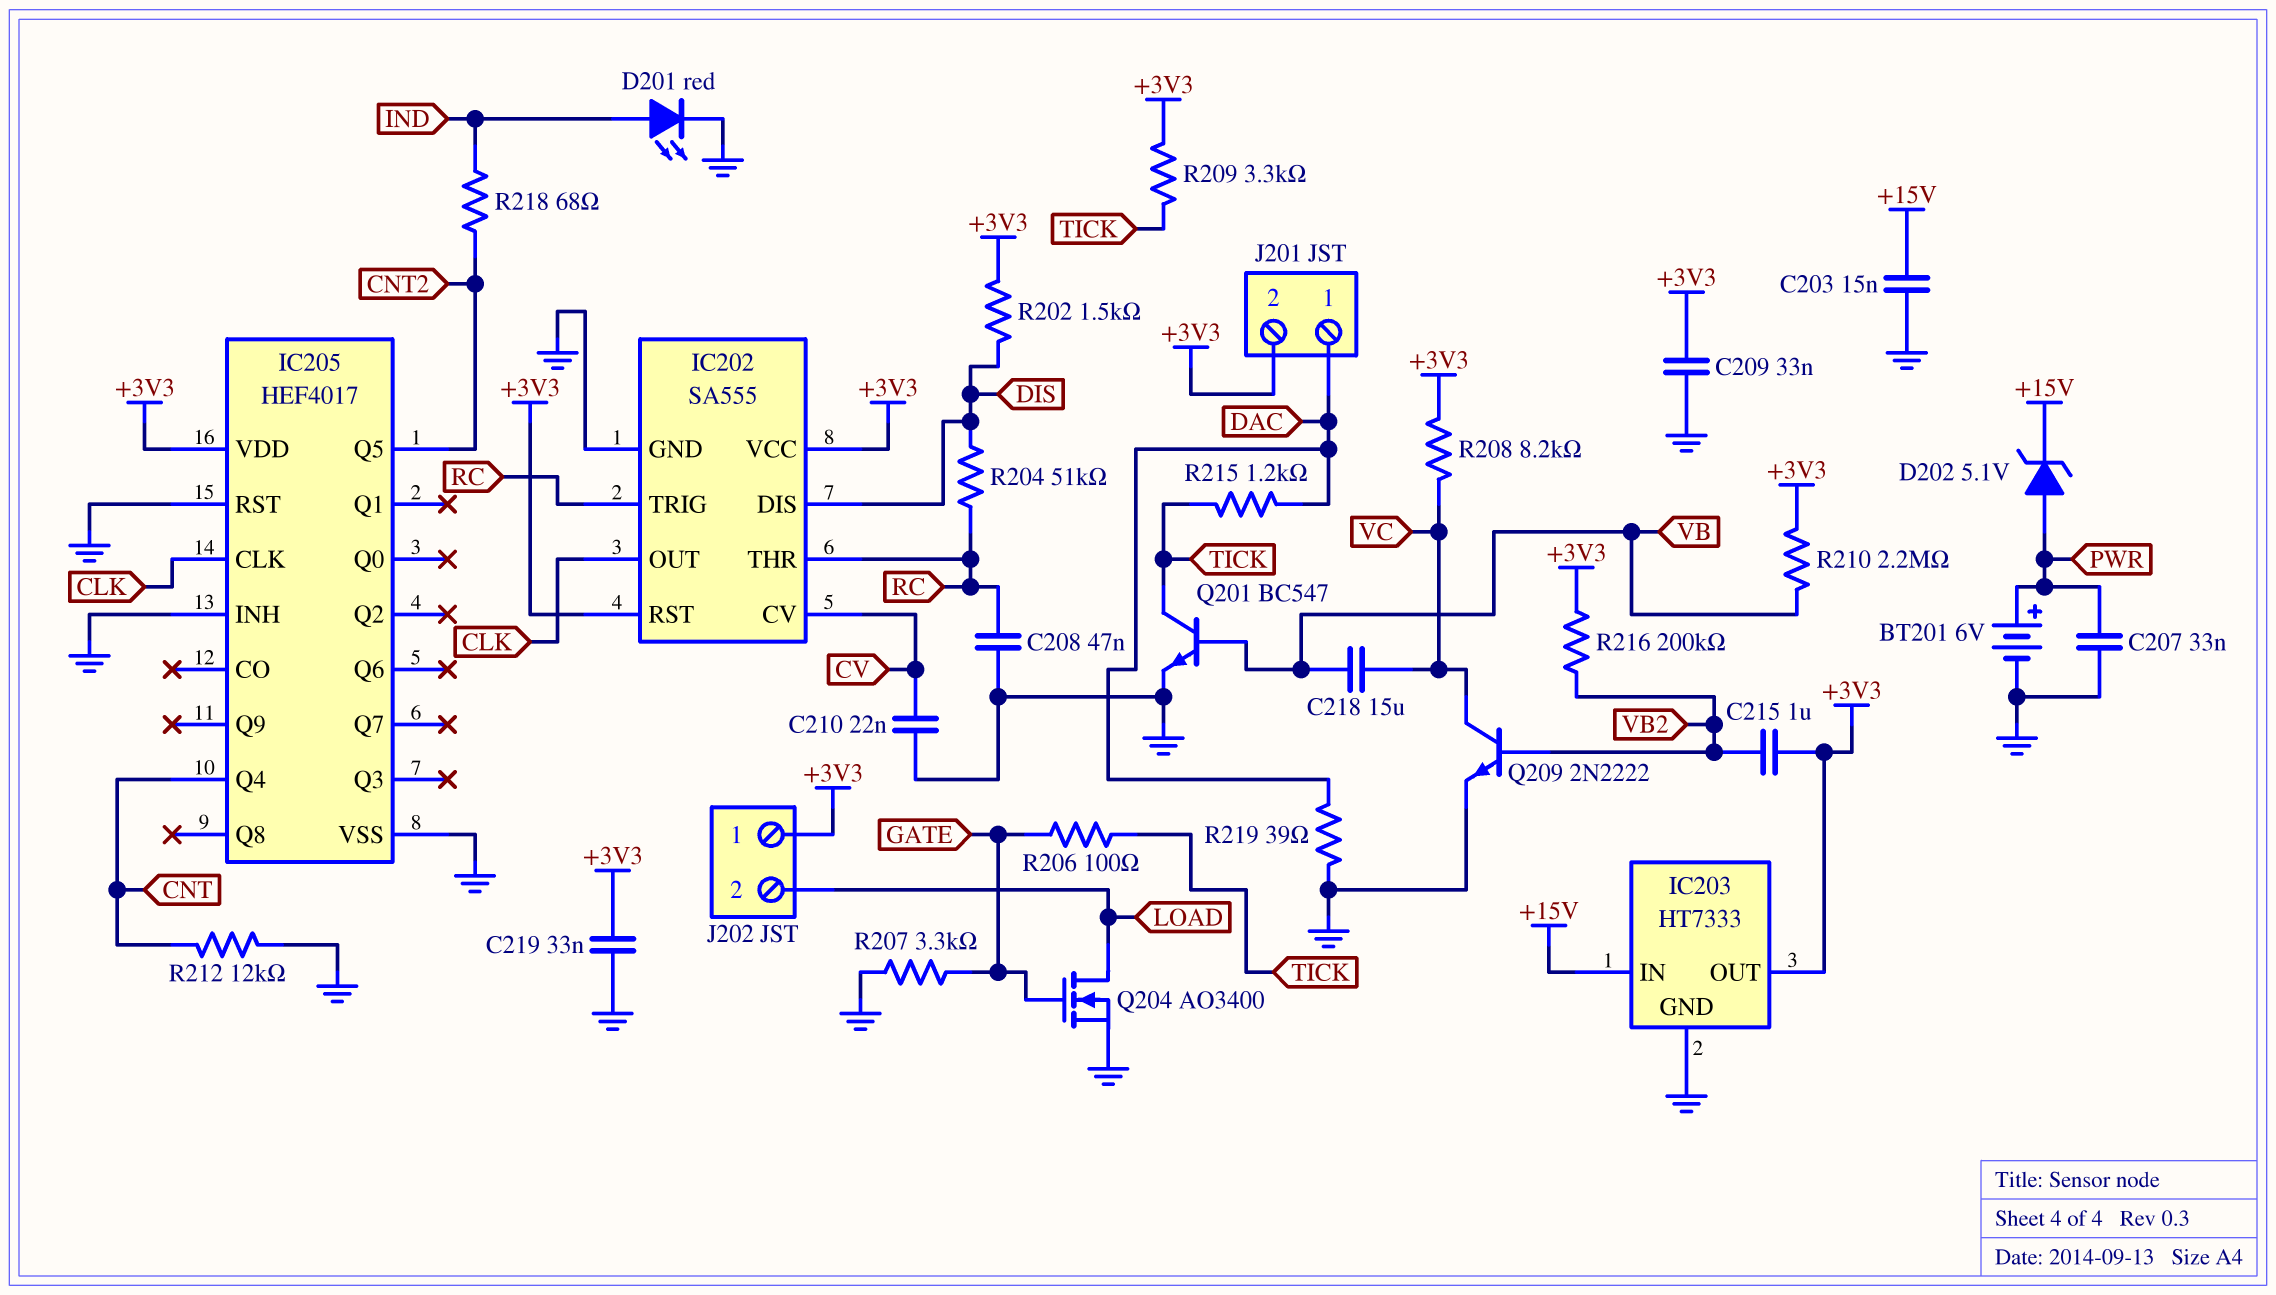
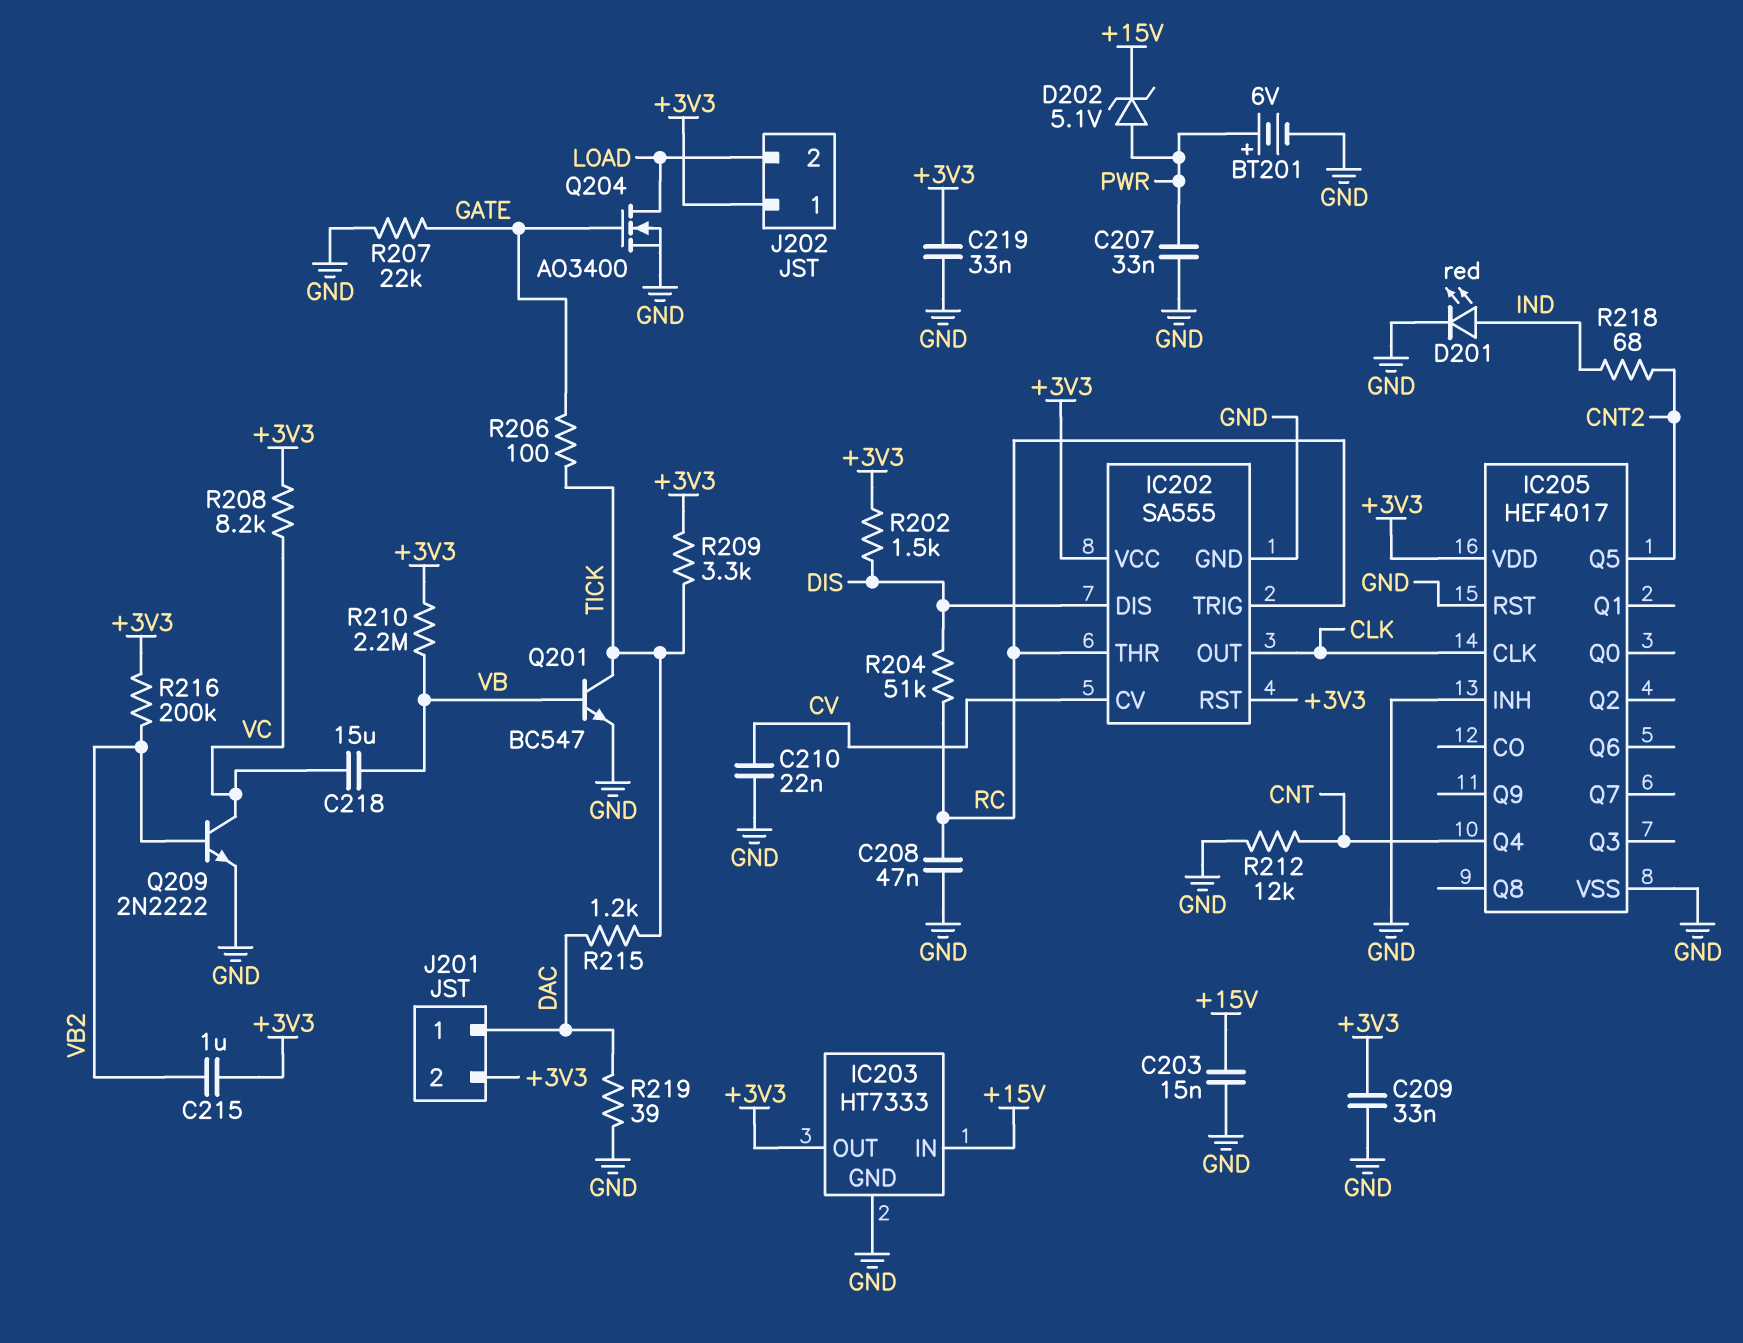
R207: 3.3k (GATE, GND) -> 22k (GATE, GND)

